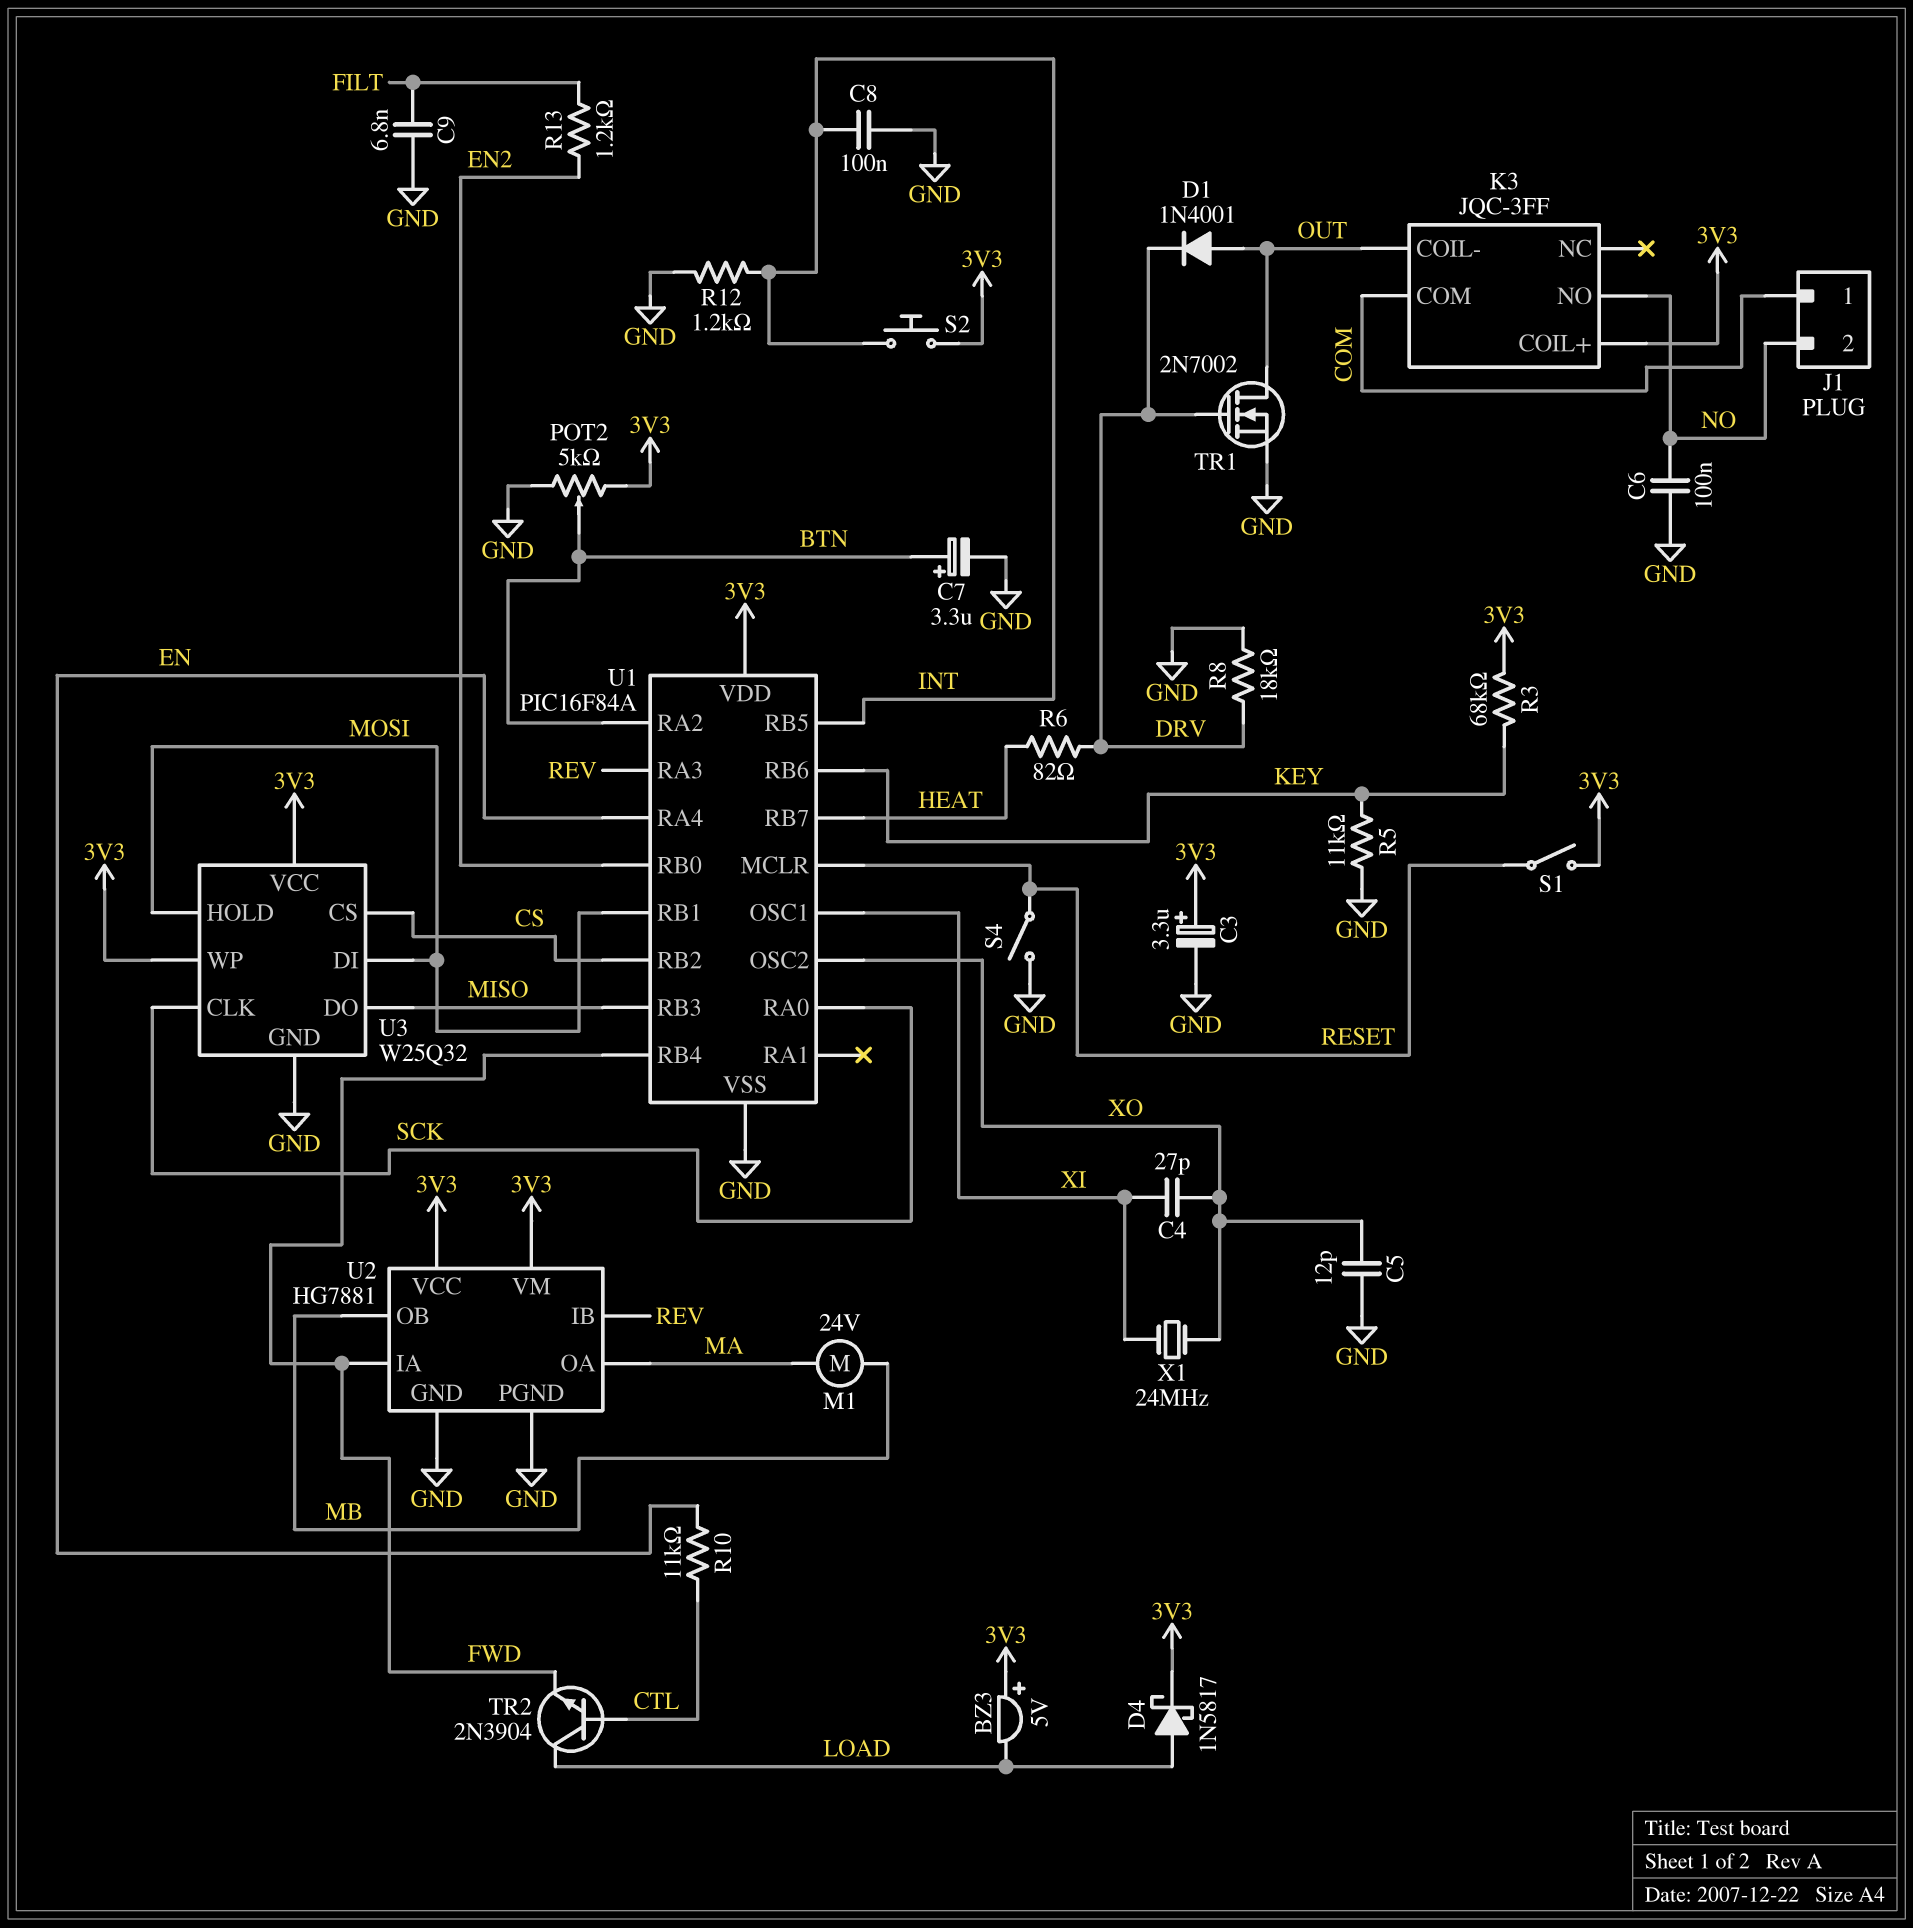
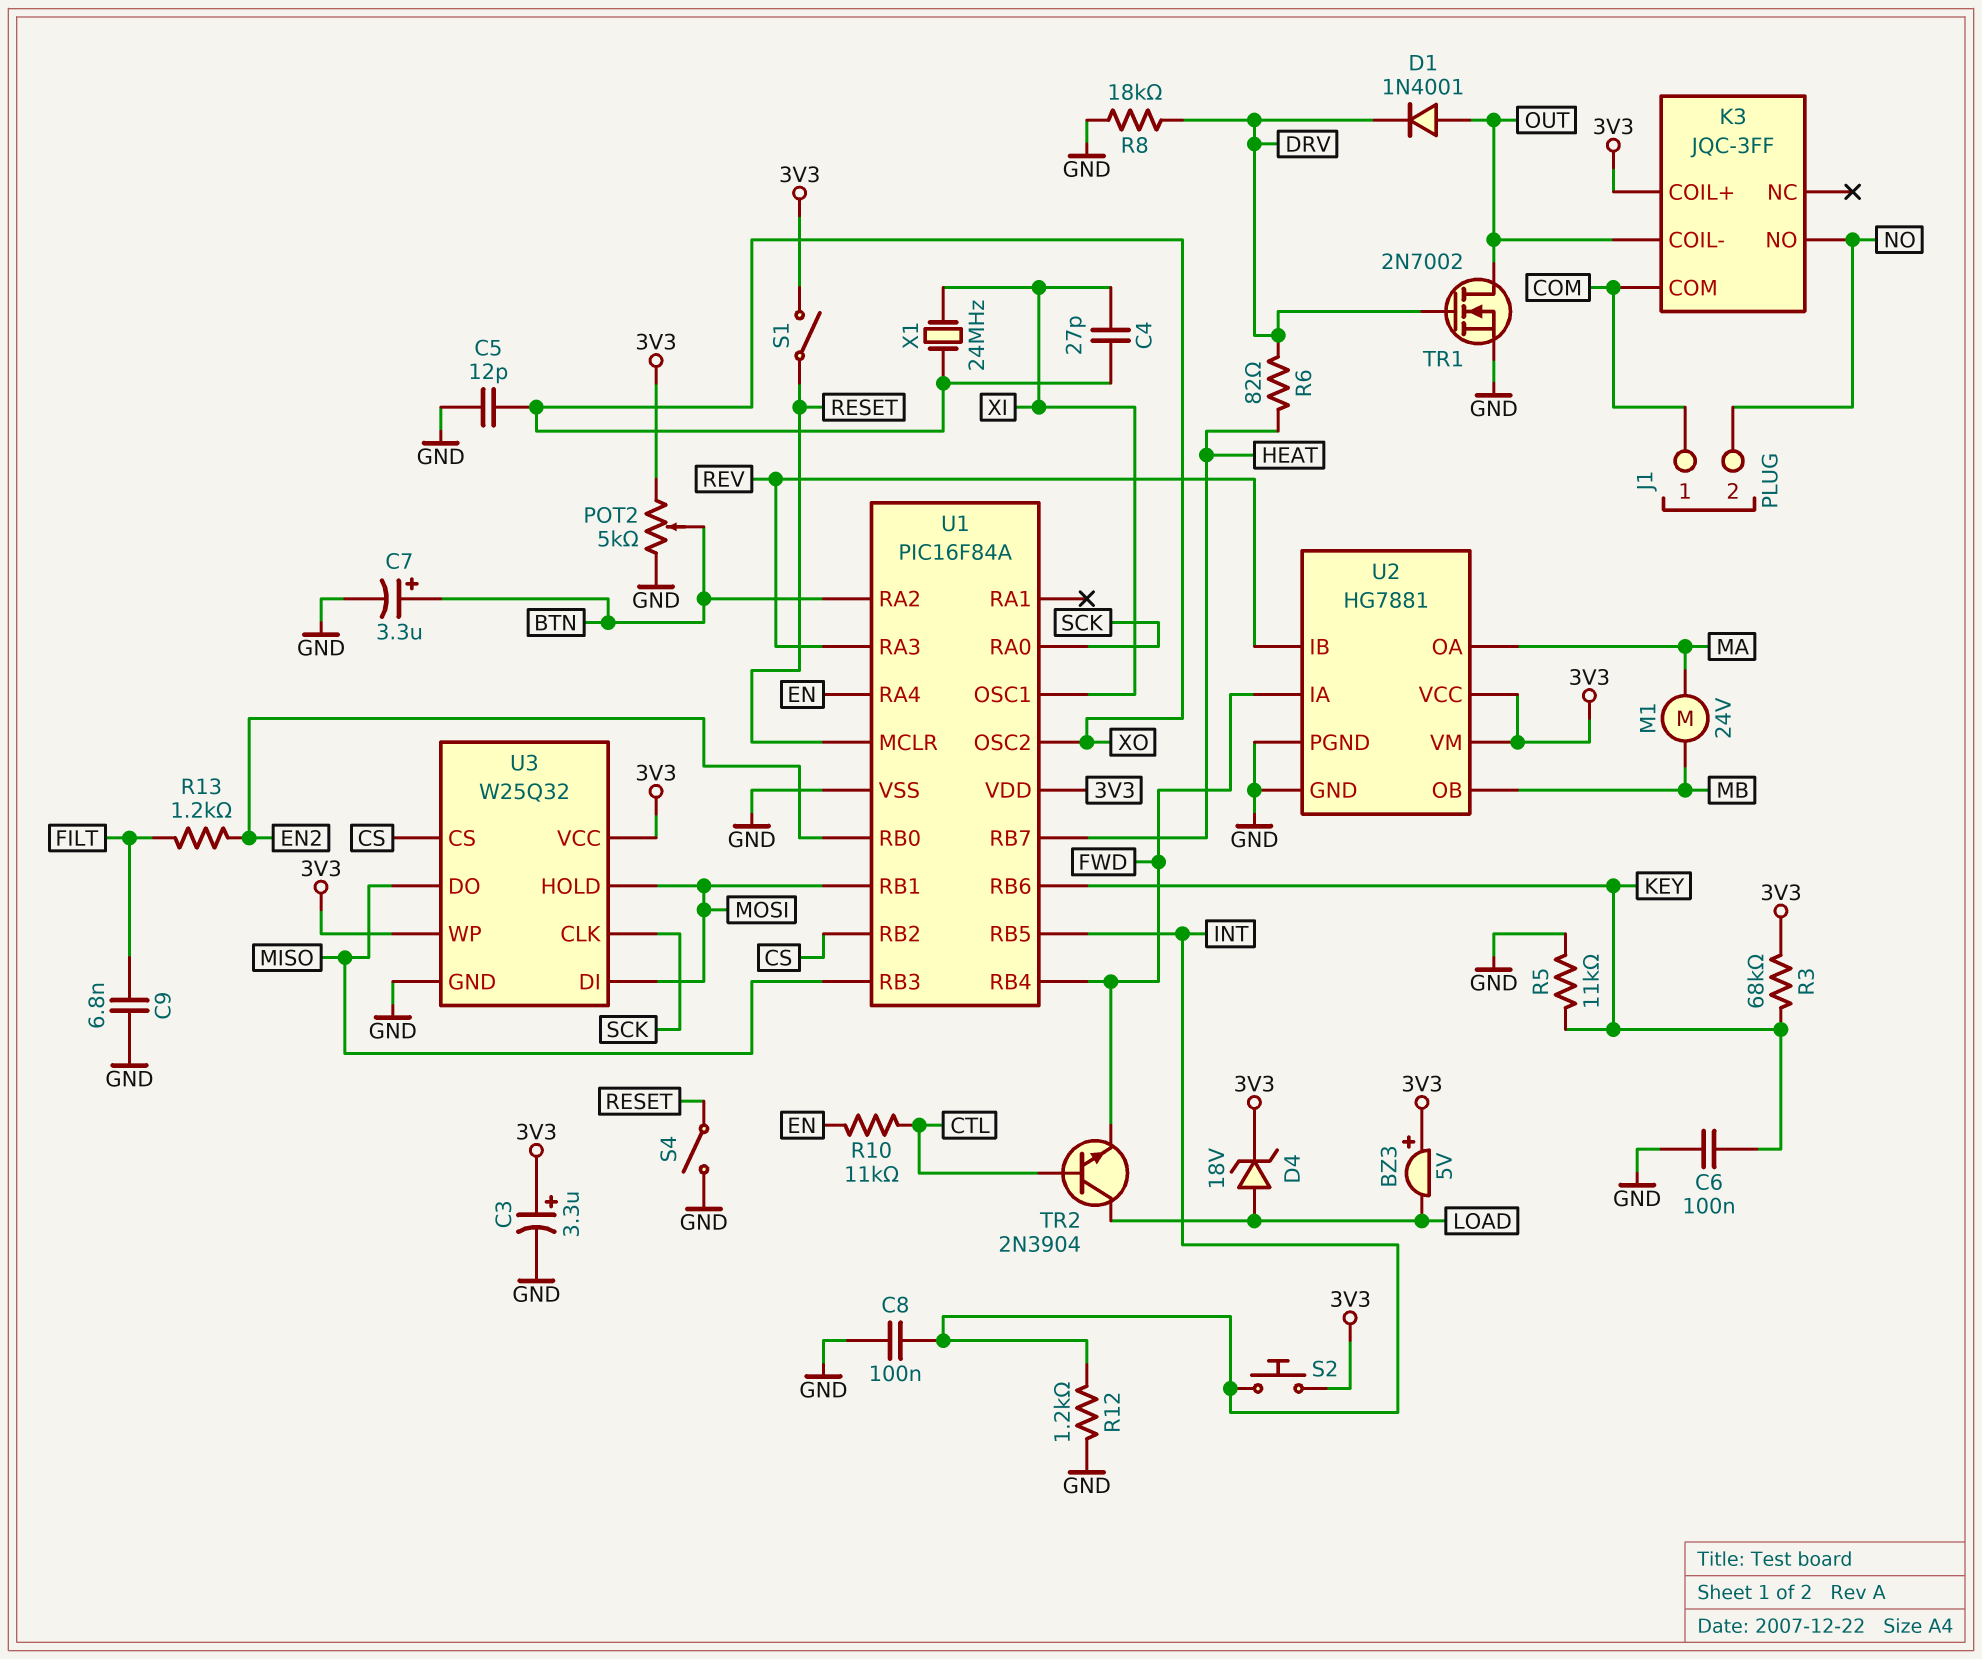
C6: 100nF (GND, NO) -> 100nF (GND, KEY)
D4: schottky 1N5817 (A LOAD, K 3V3) -> zener 18V (A LOAD, K 3V3)

